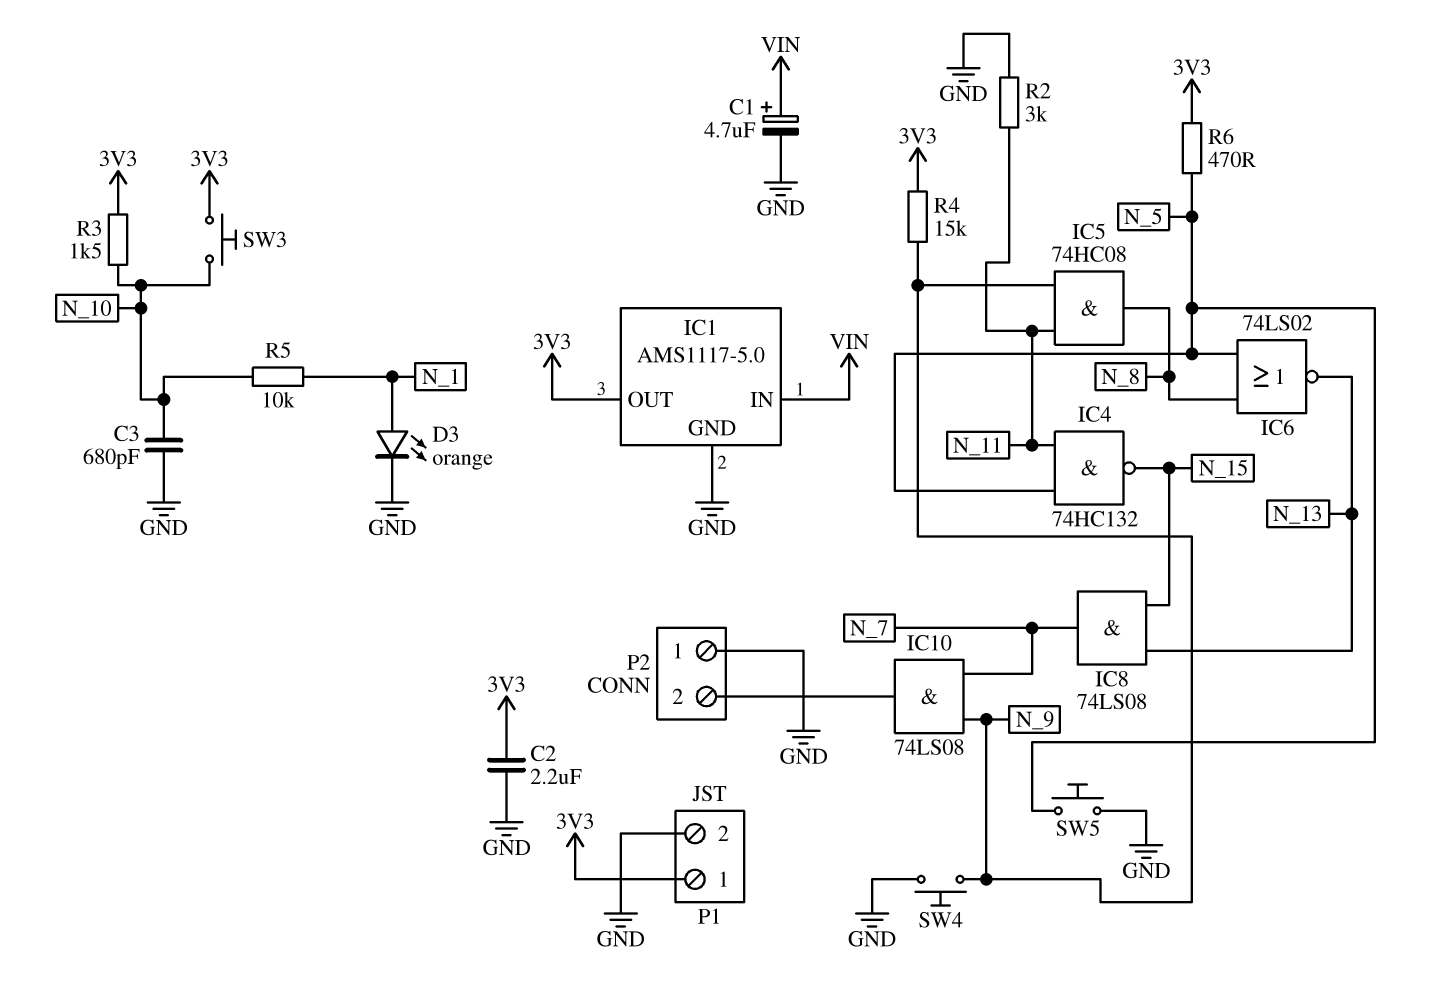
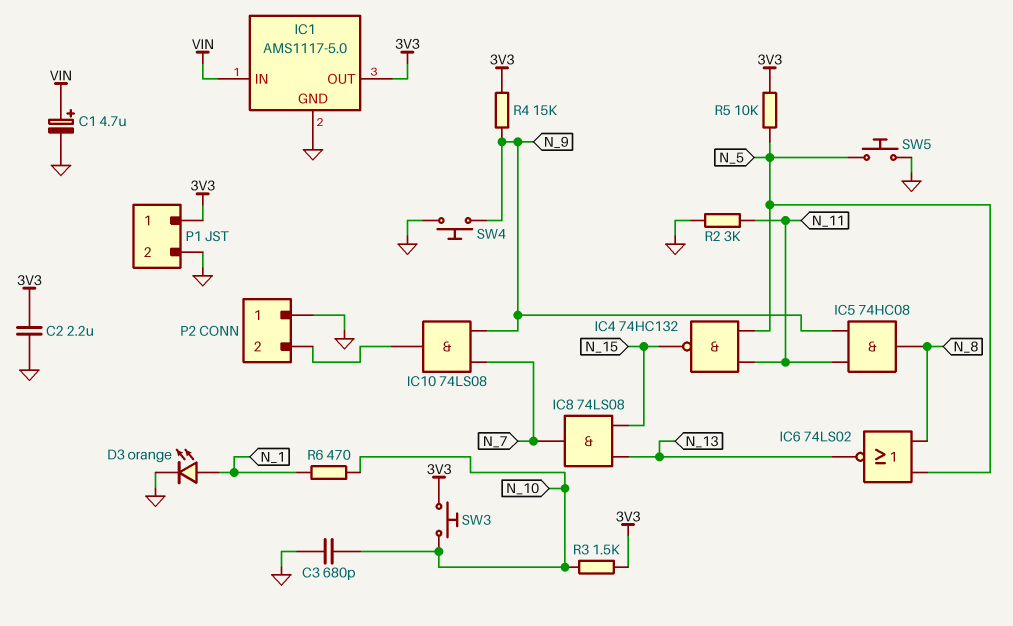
R5: 10k (N_1, N_10) -> 10k (3V3, N_5)
R6: 470 (3V3, N_5) -> 470 (N_1, N_10)

